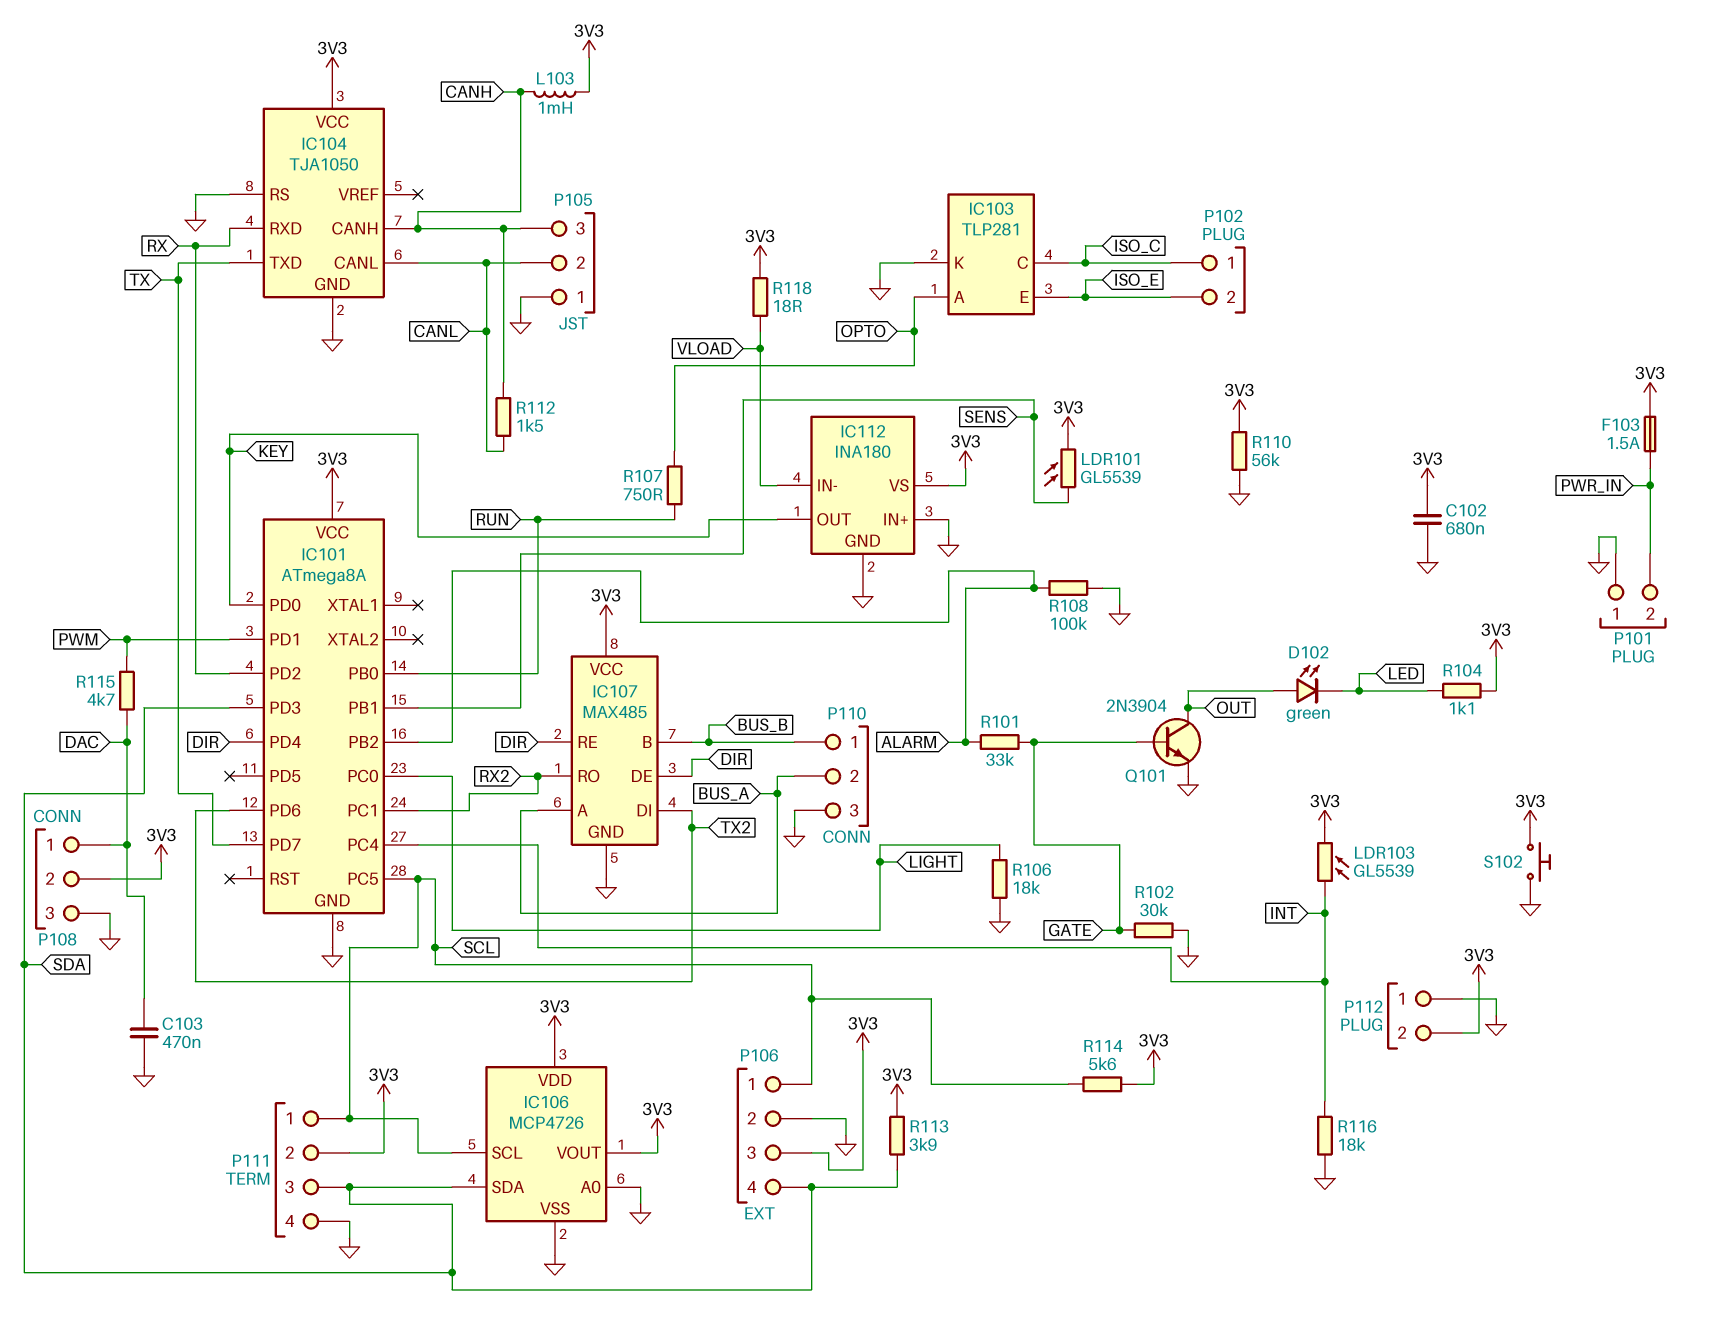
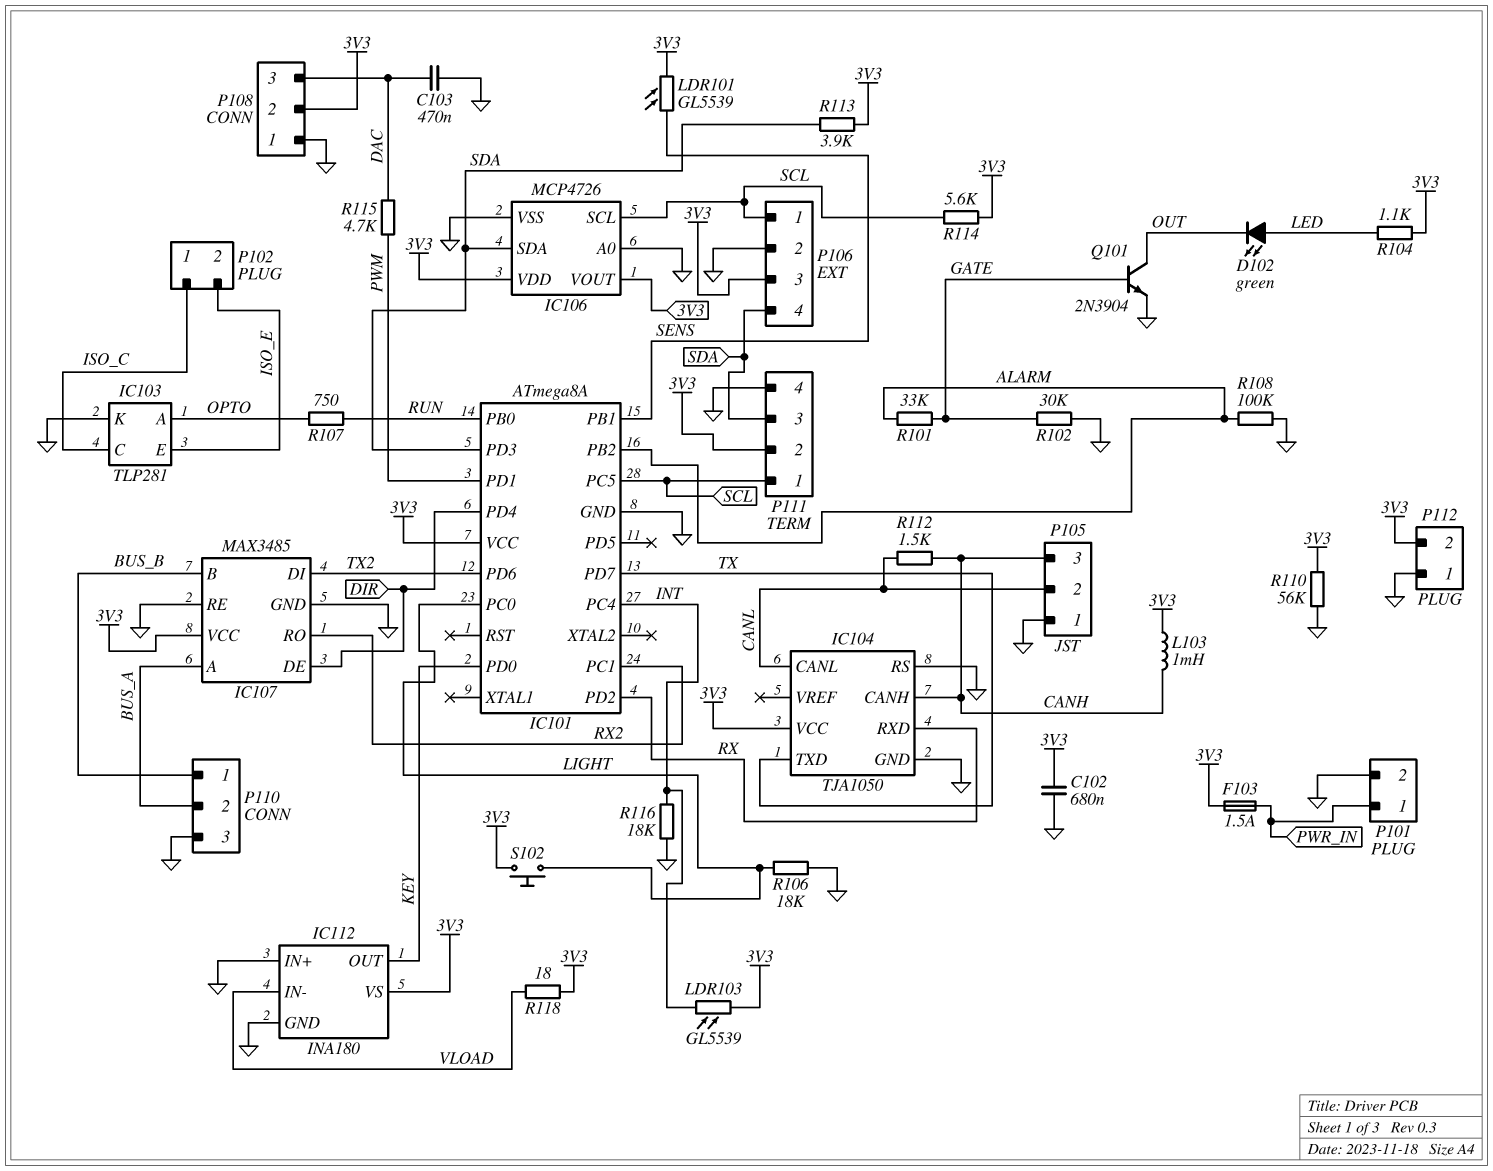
D102: LED green (A OUT, K LED) -> LED green (A LED, K OUT)
IC107: MAX485 -> MAX3485
IC107 pin RE: DIR -> GND
P101 pin 1: GND -> PWR_IN
P101 pin 2: PWR_IN -> GND
P108 pin 1: DAC -> GND
P108 pin 3: GND -> DAC
S102: button (3V3, GND) -> button (3V3, LIGHT)

